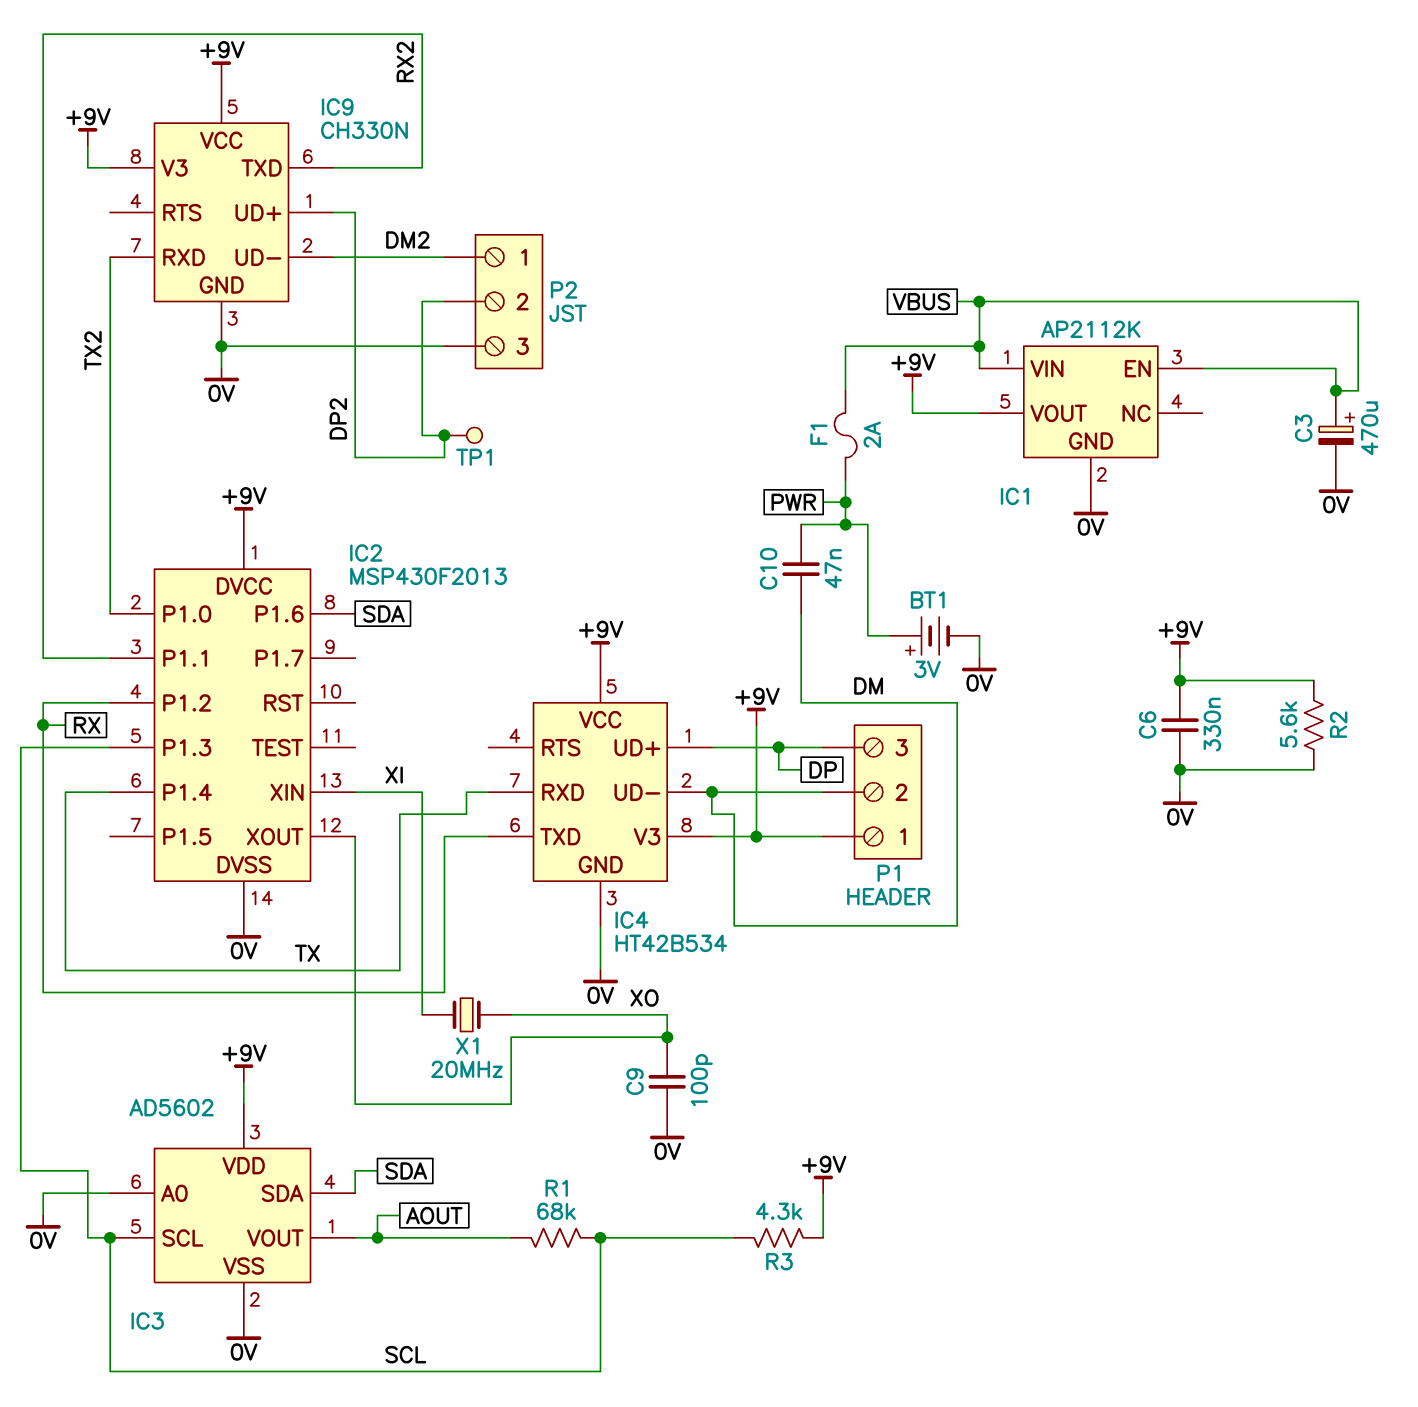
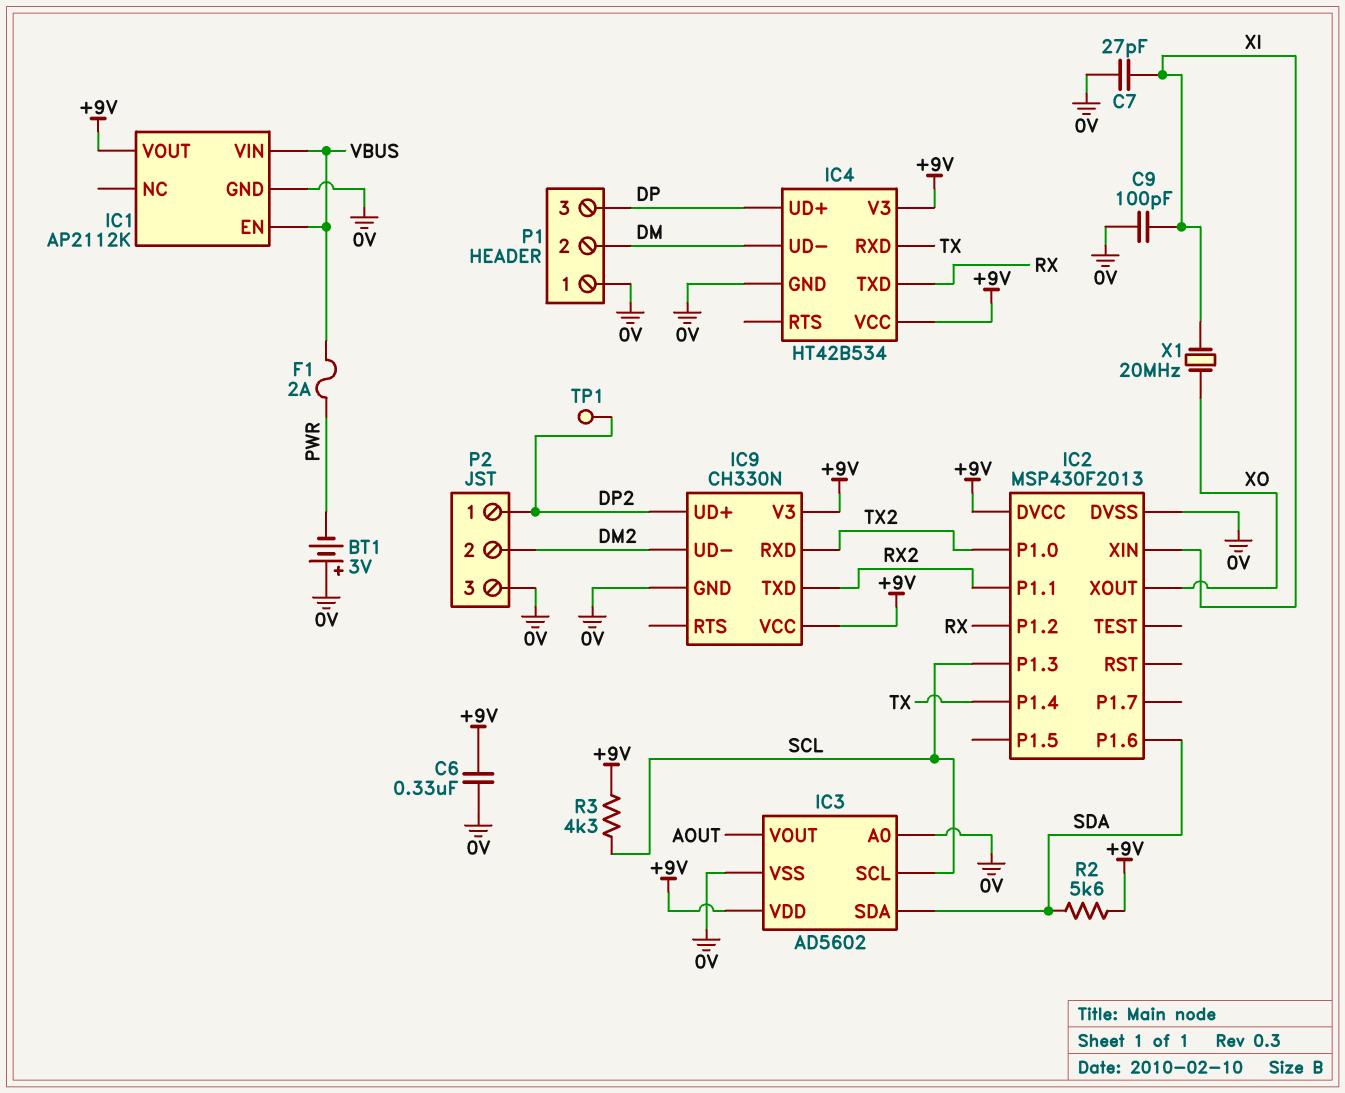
BT1: 3V (plus PWR, minus 0V) -> 3V (plus 0V, minus PWR)
C3: 470uF (plus VBUS, minus 0V) -> none
C7: none -> 27pF (0V, XI)
C9: 100pF (0V, XO) -> 100pF (0V, XI)
C10: 47nF (DM, PWR) -> none
P1 pin 1: +9V -> 0V
P2 pin 1: DM2 -> DP2
P2 pin 2: DP2 -> DM2
R1: 68k (AOUT, SCL) -> none
R2: 5.6k (+9V, 0V) -> 5.6k (+9V, SDA)

